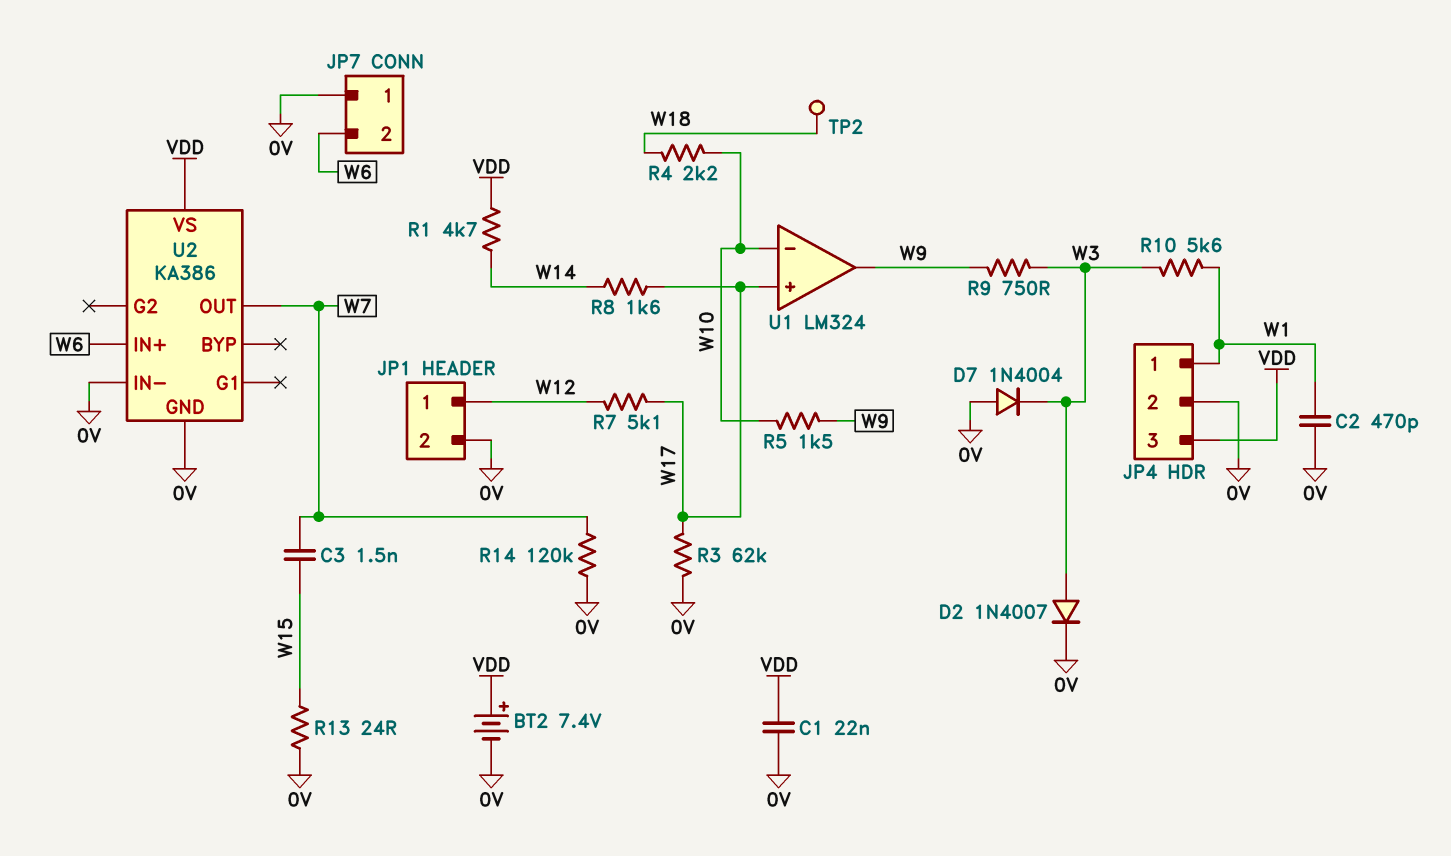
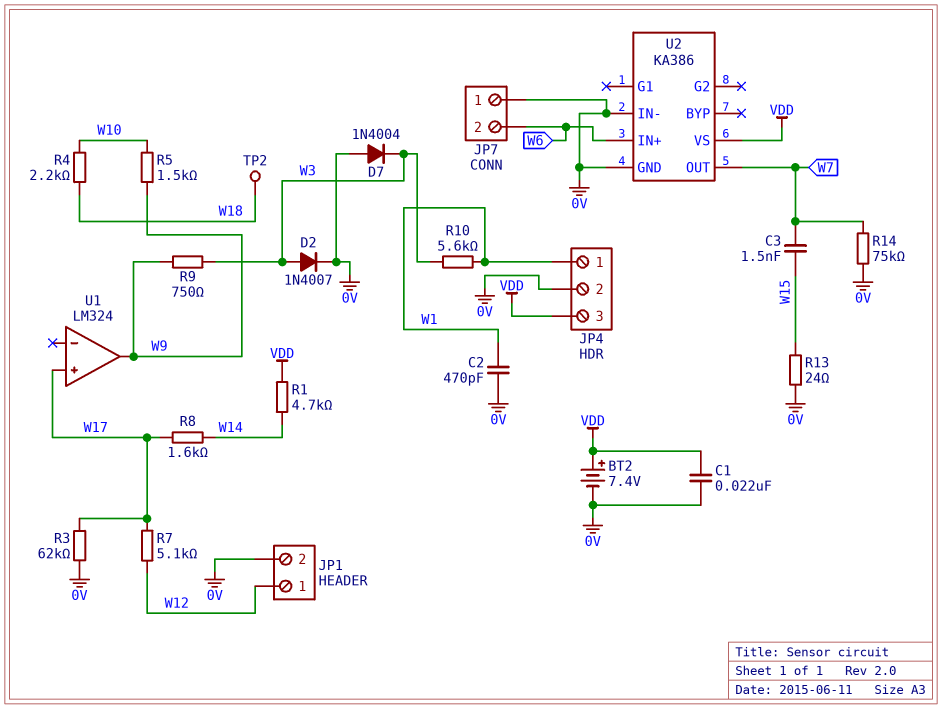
R14: 120k (0V, W7) -> 75k (0V, W7)
U1 pin in-: W10 -> none

